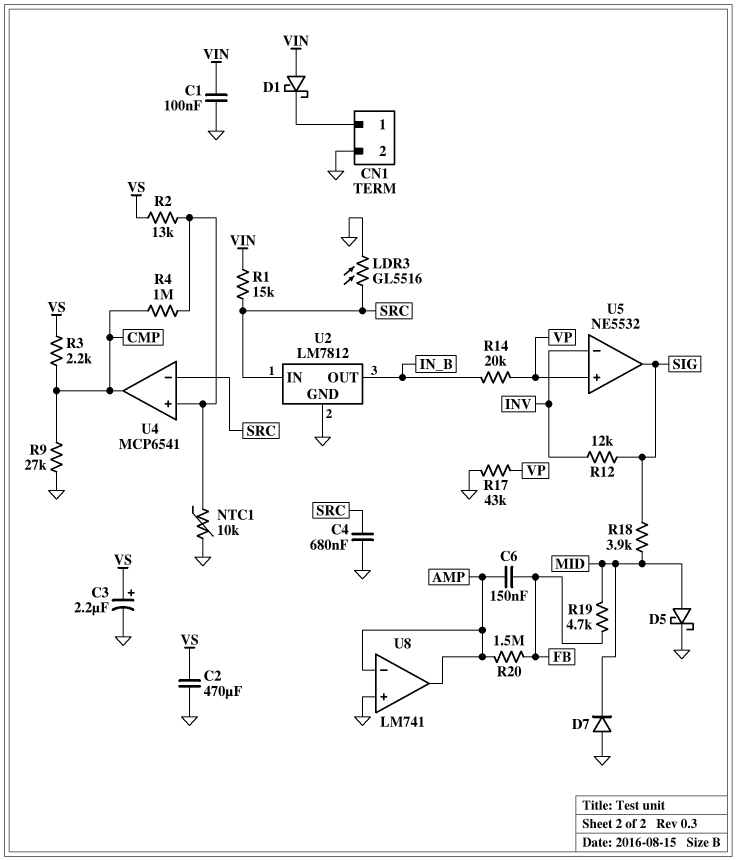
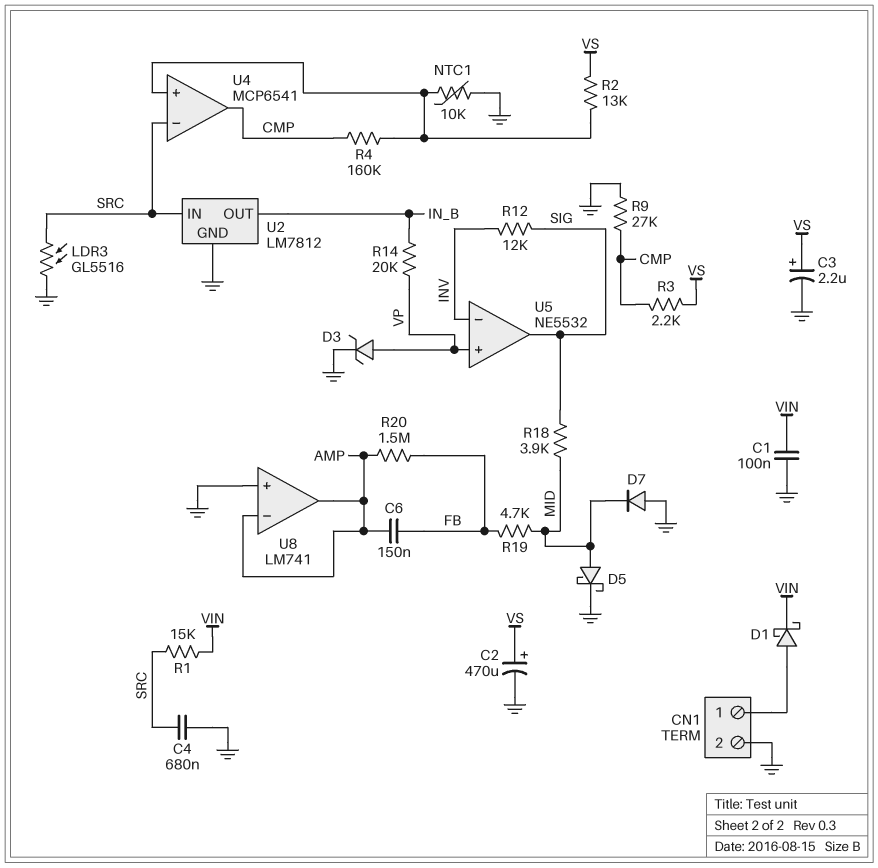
C2: 470uF (GND, VS) -> 470uF (plus VS, minus GND)
D1: schottky (A VIN, K CN1/1) -> schottky (A CN1/1, K VIN)
D3: none -> zener (A VP, K GND)
R4: 1M (CMP, U4/in+) -> 160k (CMP, U4/in+)
R17: 43k (GND, VP) -> none

